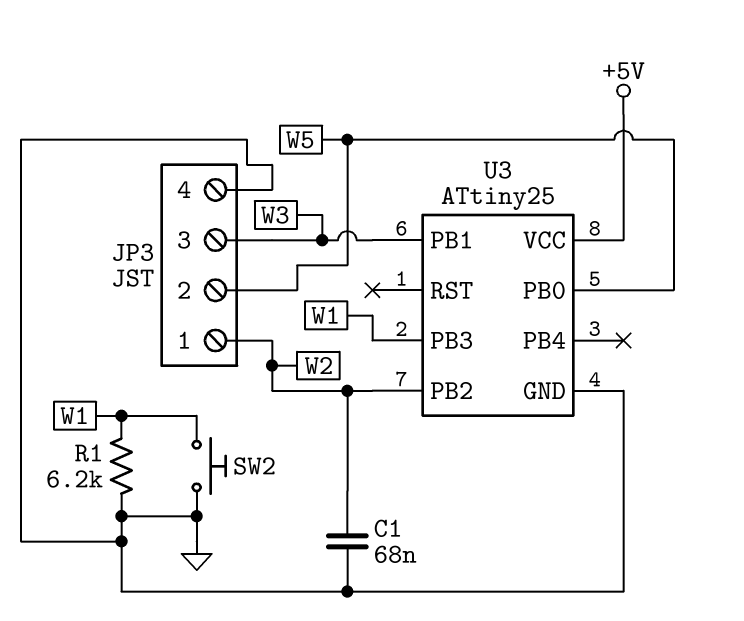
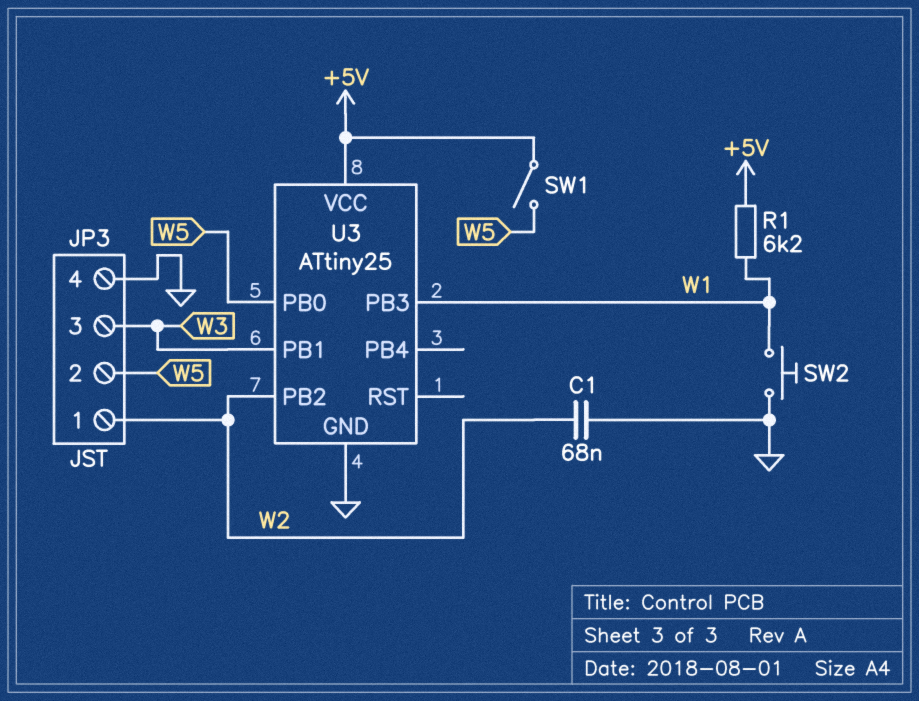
R1: 6.2k (GND, W1) -> 6.2k (+5V, W1)
SW1: none -> switch (+5V, W5)

